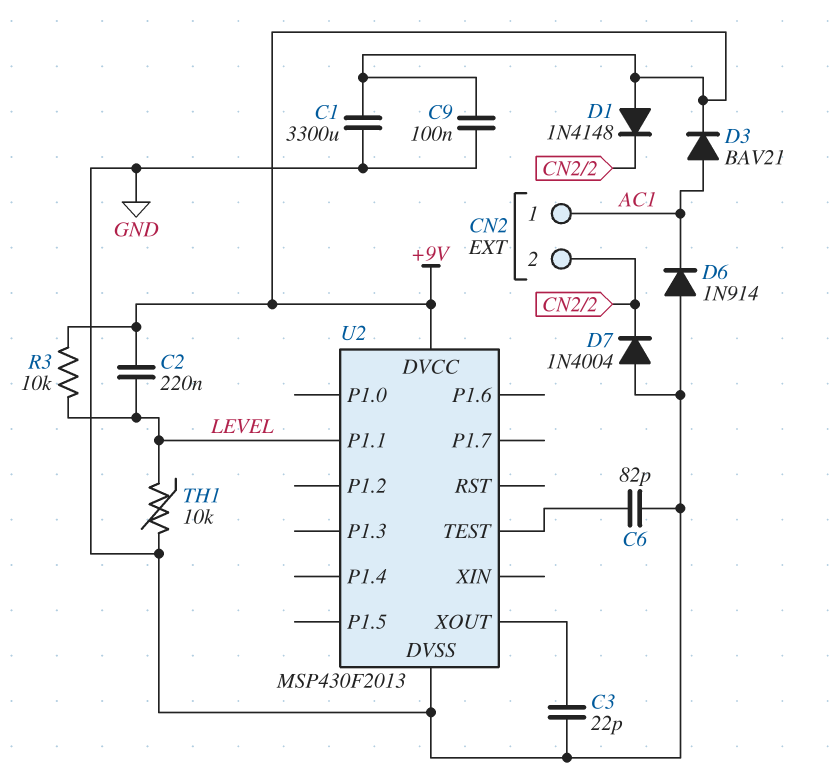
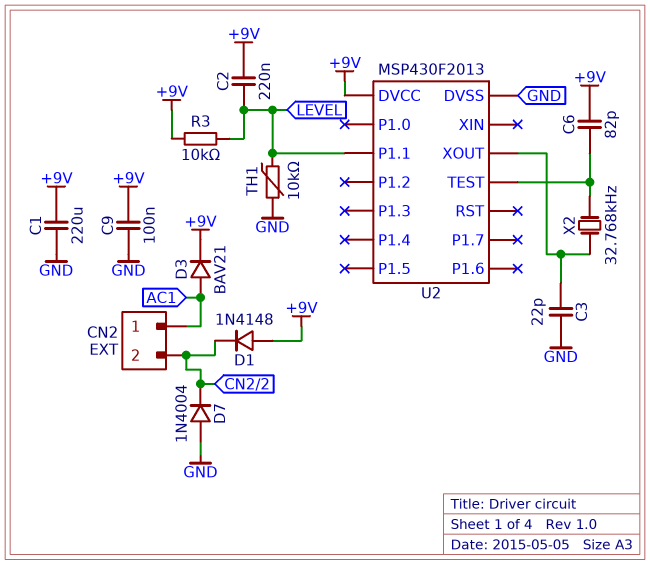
C1: 3300uF (+9V, GND) -> 220uF (+9V, GND)
C6: 82pF (GND, U2/TEST) -> 82pF (+9V, U2/TEST)
D6: diode 1N914 (A GND, K AC1) -> none
X2: none -> 32.768kHz (U2/TEST, U2/XOUT)

